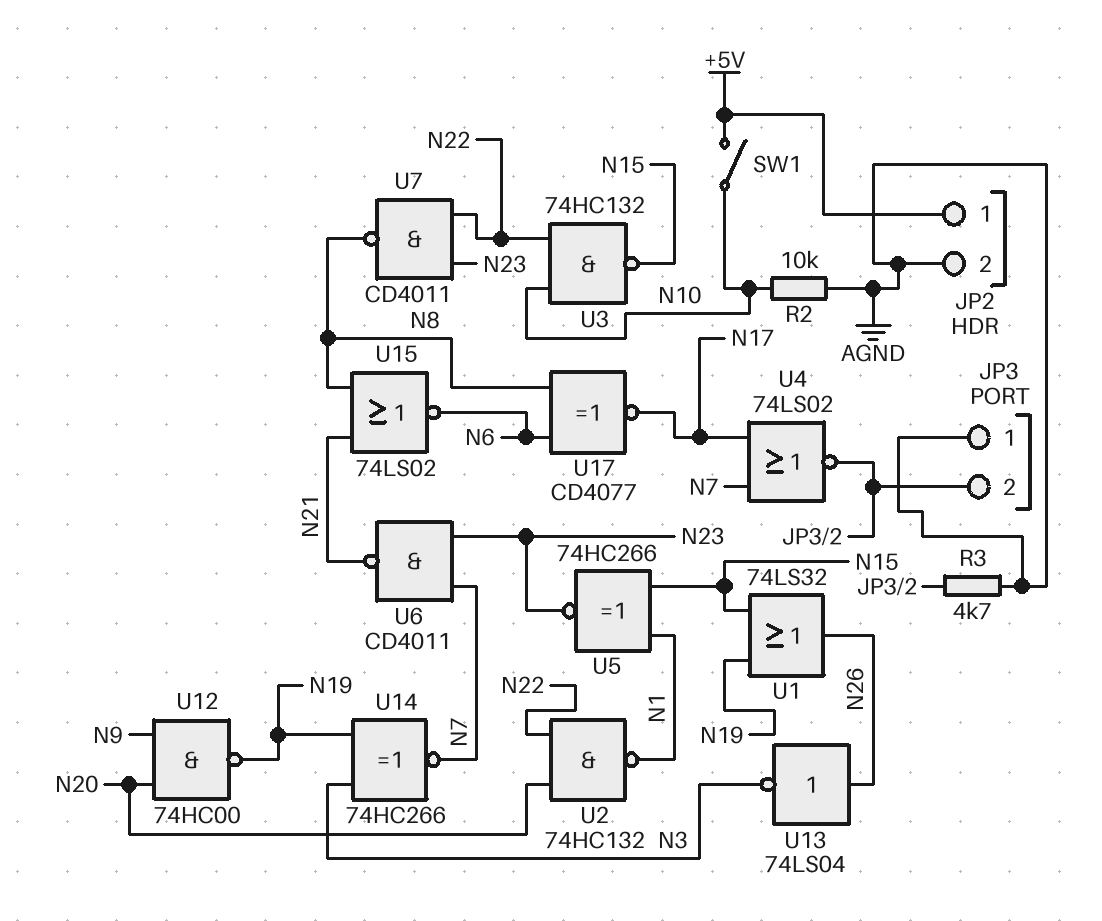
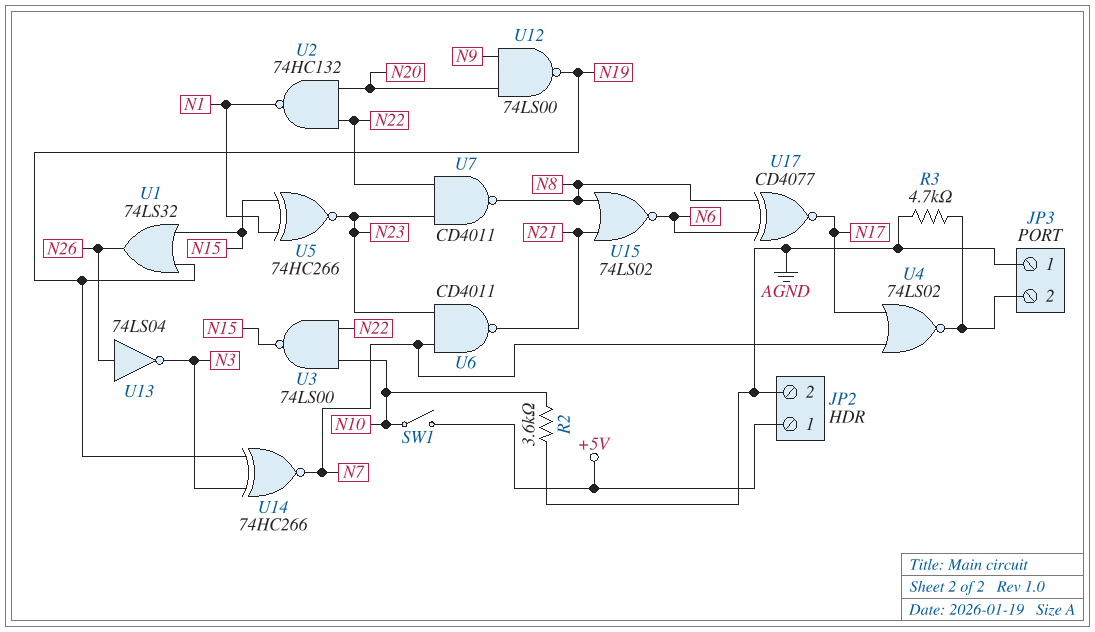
R2: 10k (AGND, N10) -> 3.6k (AGND, N10)
U3: NAND 74HC132 (in N10, in N22, out N15) -> NAND 74LS00 (in N10, in N22, out N15)
U12: NAND 74HC00 (in N9, in N20, out N19) -> NAND 74LS00 (in N9, in N20, out N19)

